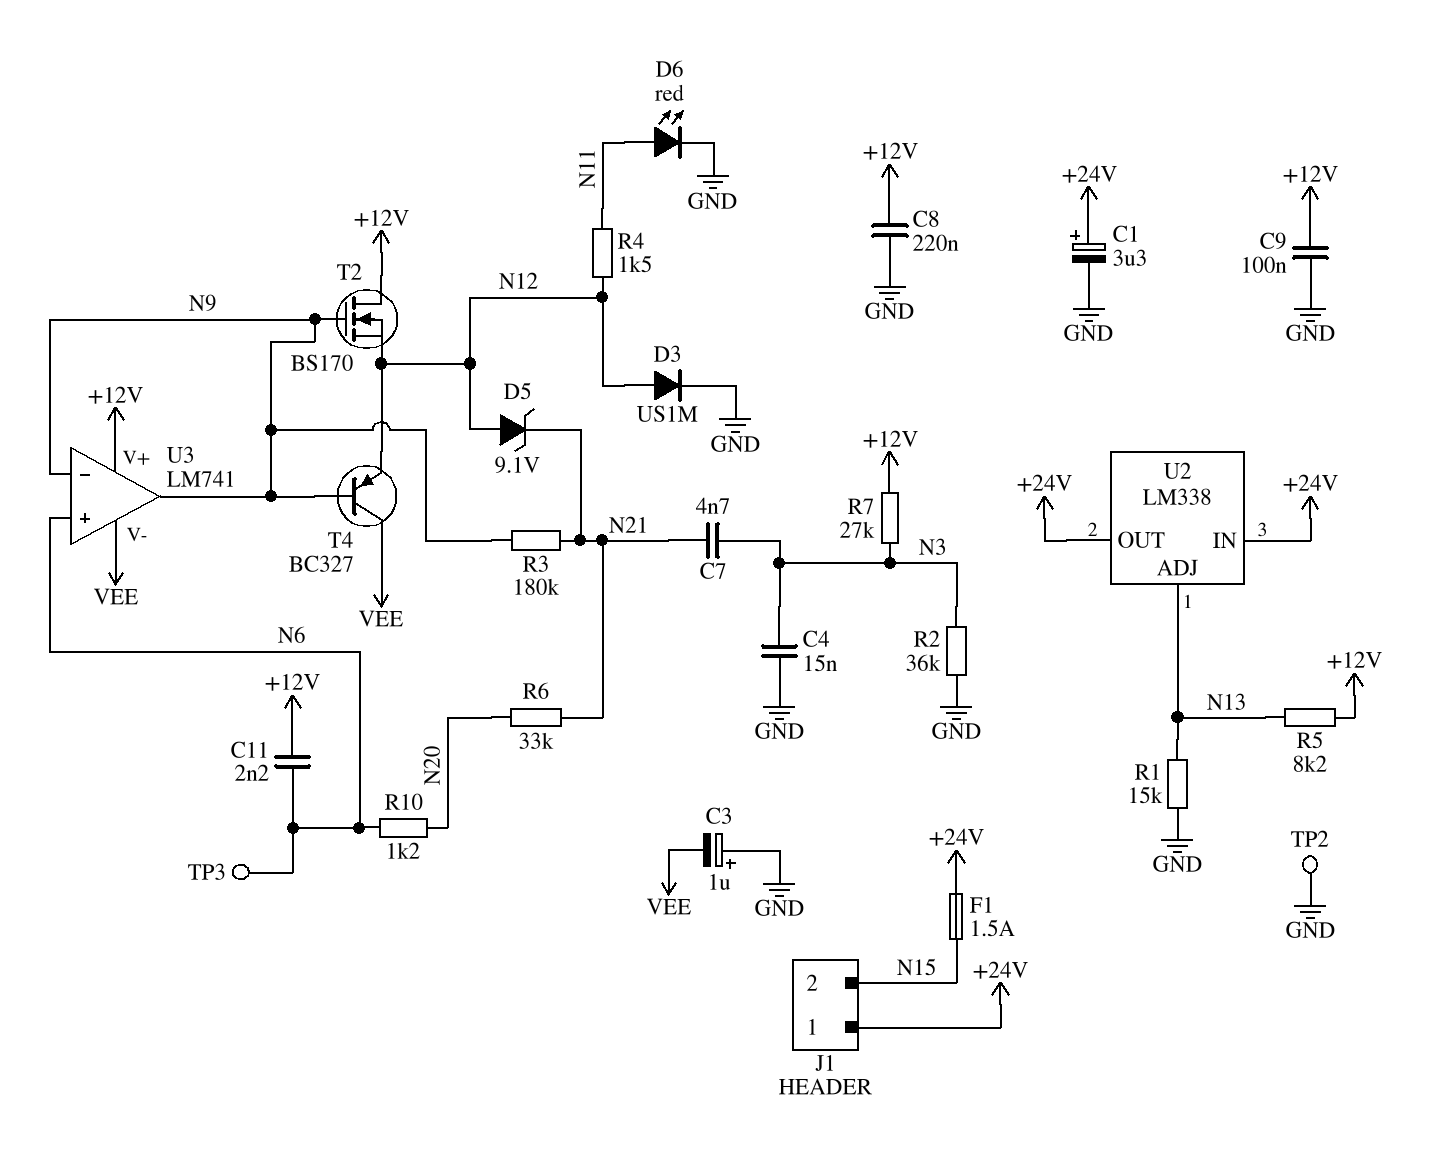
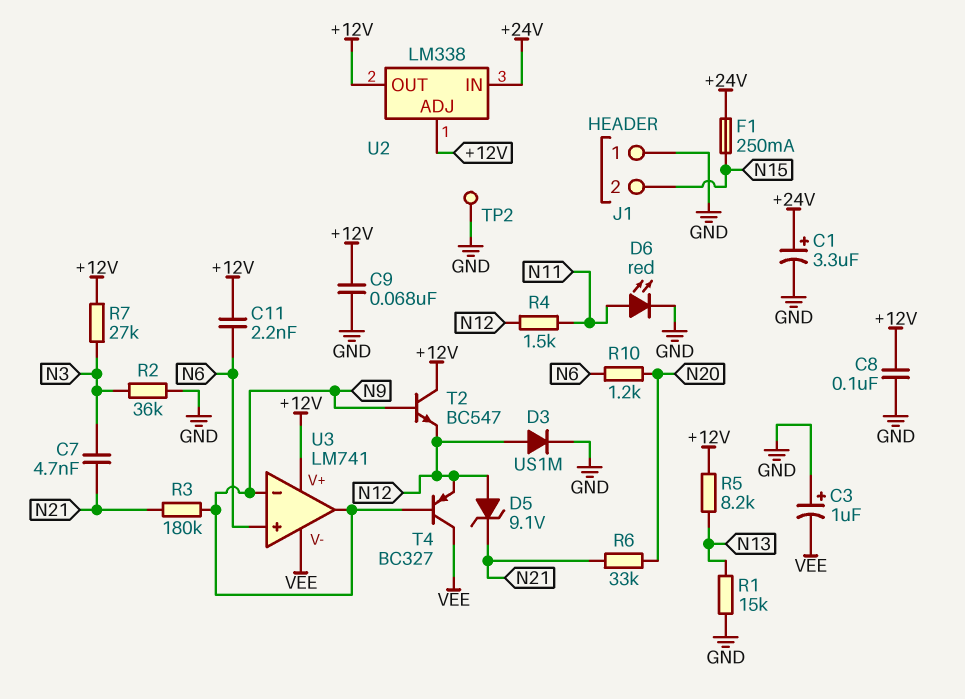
C4: 15nF (GND, N3) -> none
C8: 220nF (+12V, GND) -> 100nF (+12V, GND)
C9: 100nF (+12V, GND) -> 68nF (+12V, GND)
F1: 1.5A (+24V, N15) -> 250mA (+24V, N15)
J1 pin 1: +24V -> GND
T2: NMOS BS170 (G N9, D +12V, S N12) -> NPN BC547 (B N9, C +12V, E N12)
TP3: test point (N6) -> none
U2 pin ADJ: N13 -> +12V
U2 pin OUT: +24V -> +12V

